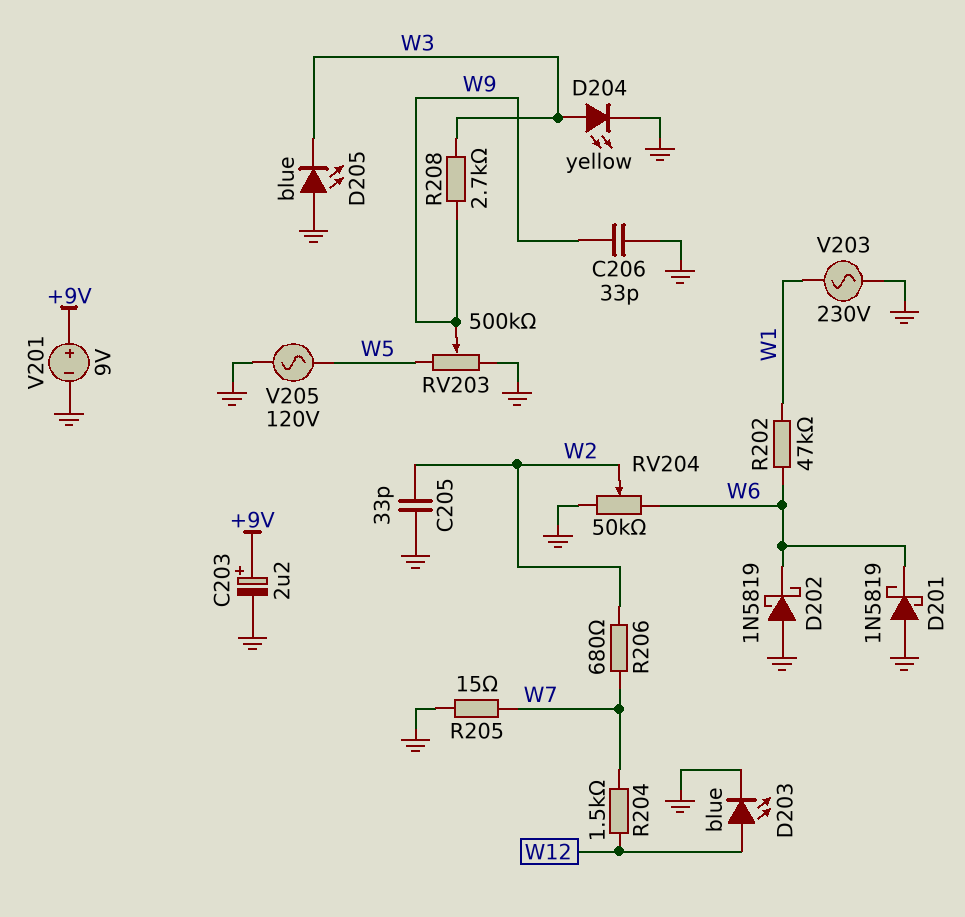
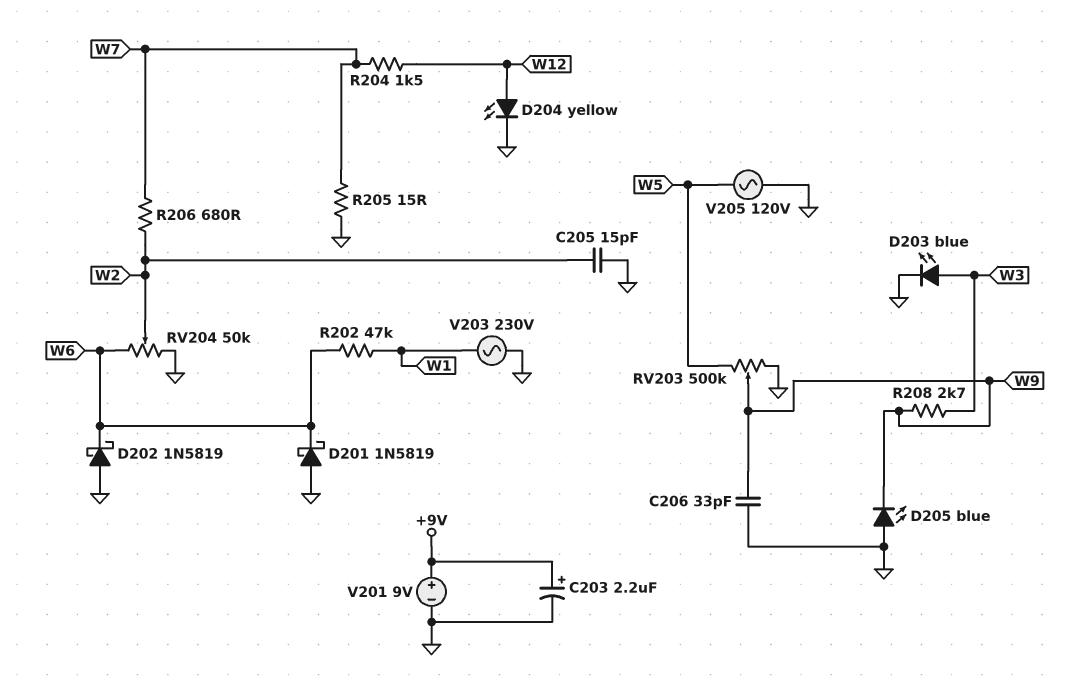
C205: 33pF (GND, W2) -> 15pF (GND, W2)
D203: LED blue (A W12, K GND) -> LED blue (A W3, K GND)
D204: LED yellow (A W3, K GND) -> LED yellow (A W12, K GND)
D205: LED blue (A GND, K W3) -> LED blue (A GND, K W9)

